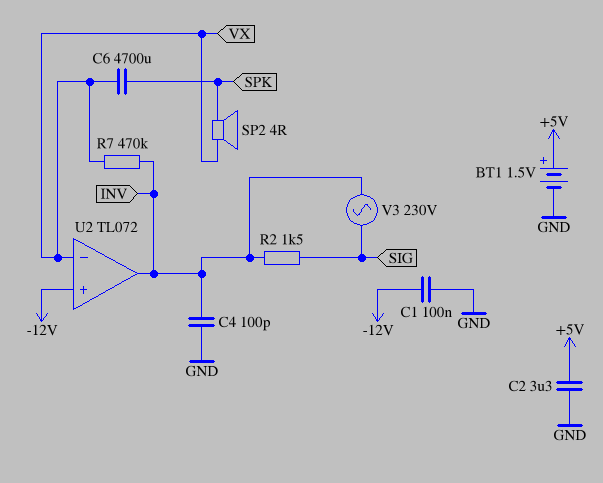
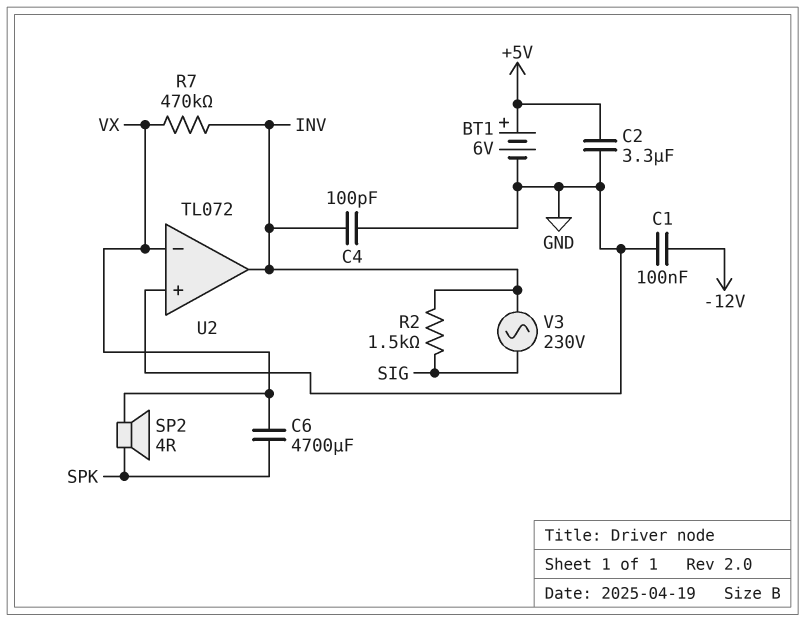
BT1: 1.5V (plus +5V, minus GND) -> 6V (plus +5V, minus GND)
U2 pin in+: -12V -> GND

